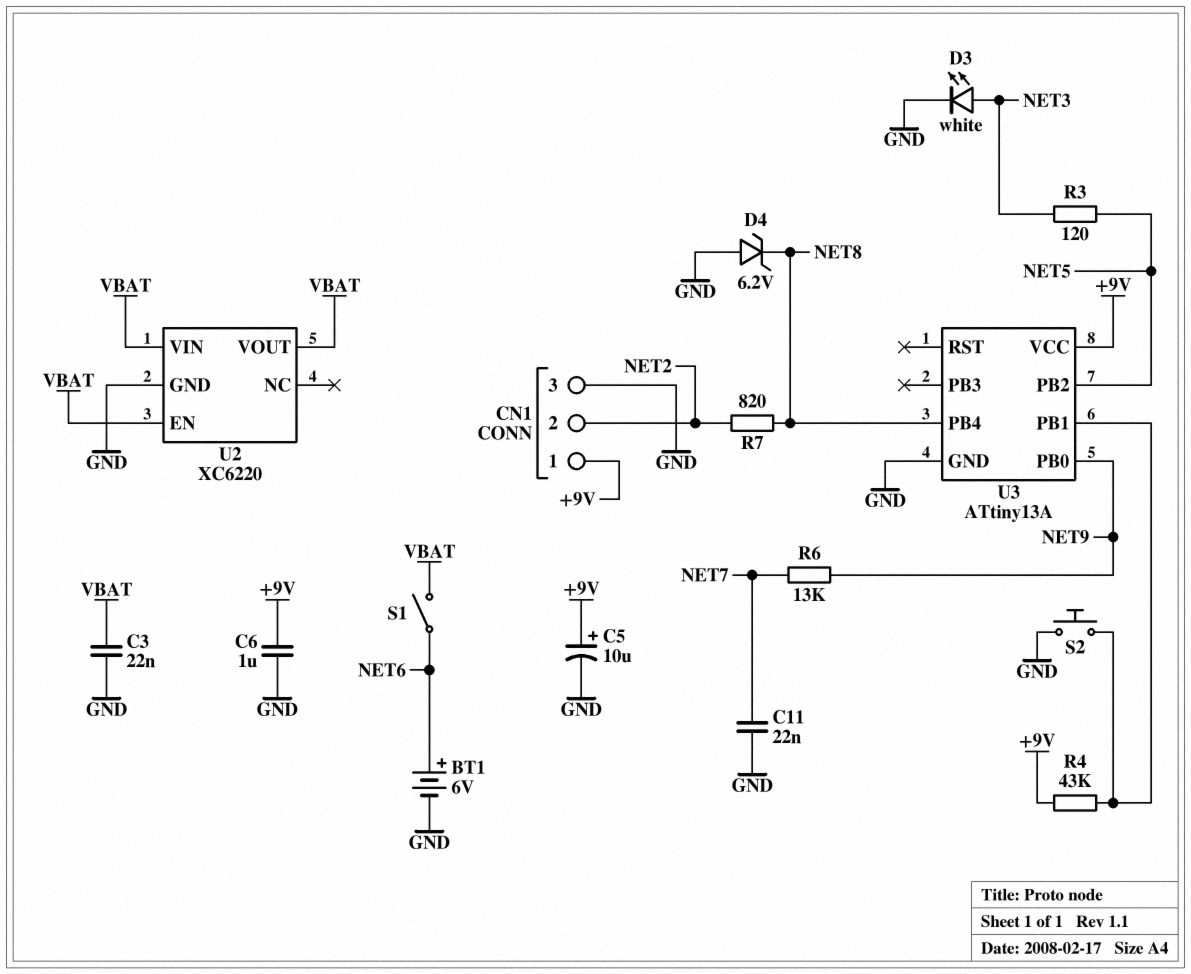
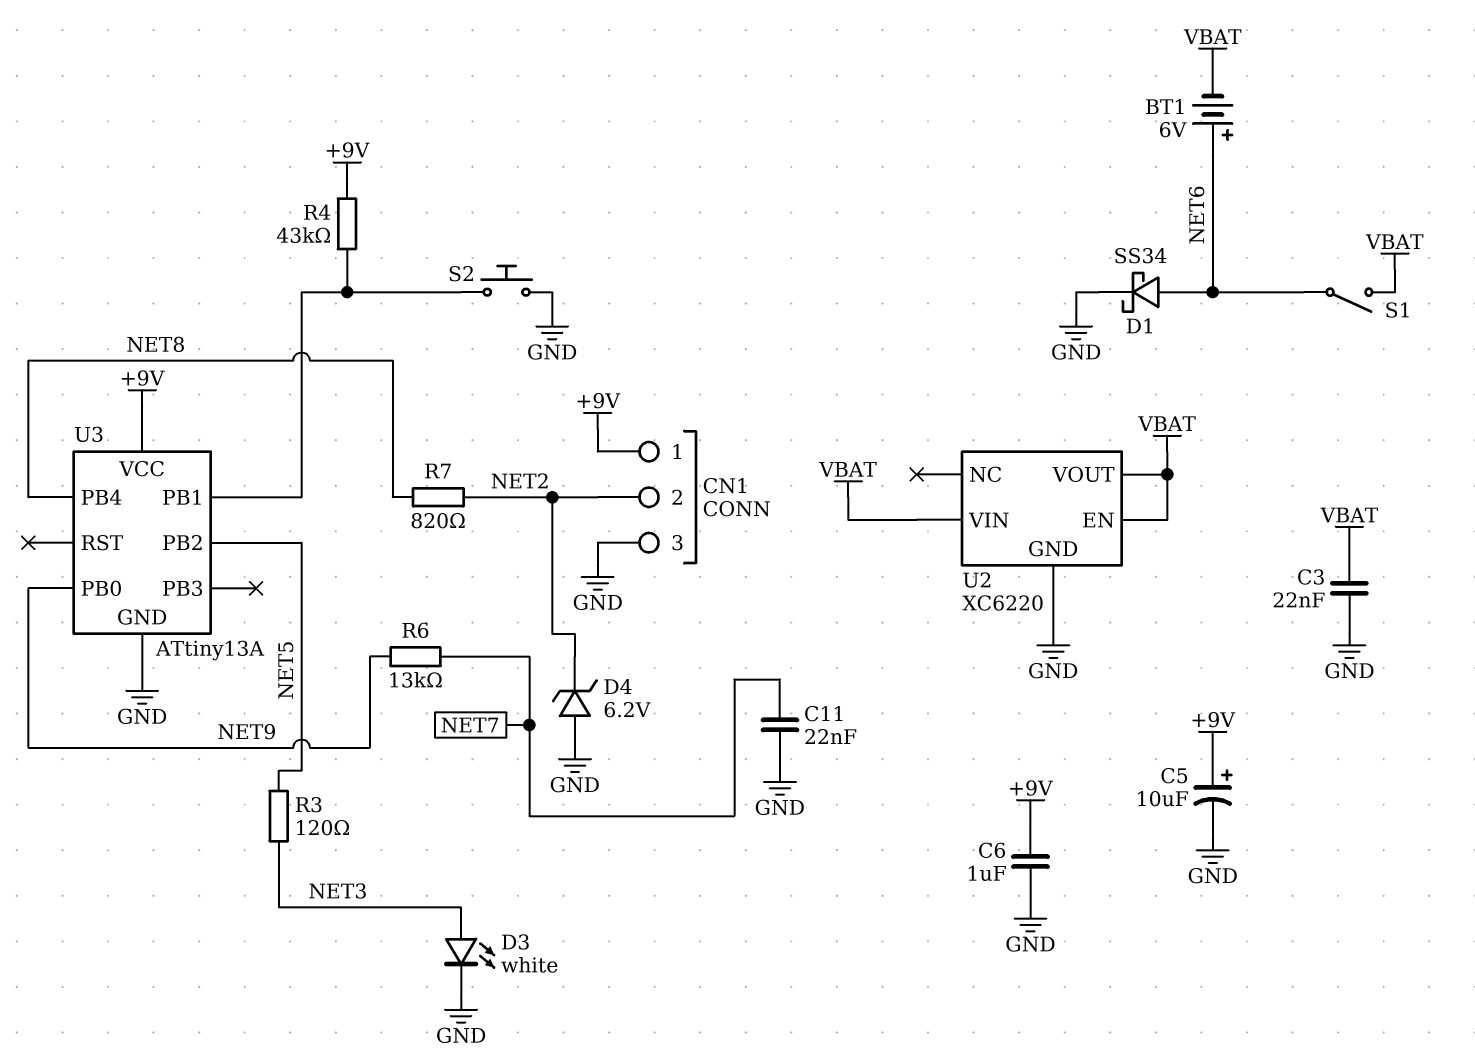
BT1: 6V (plus NET6, minus GND) -> 6V (plus NET6, minus VBAT)
D1: none -> schottky SS34 (A NET6, K GND)
D4: zener 6.2V (A GND, K NET8) -> zener 6.2V (A GND, K NET2)

